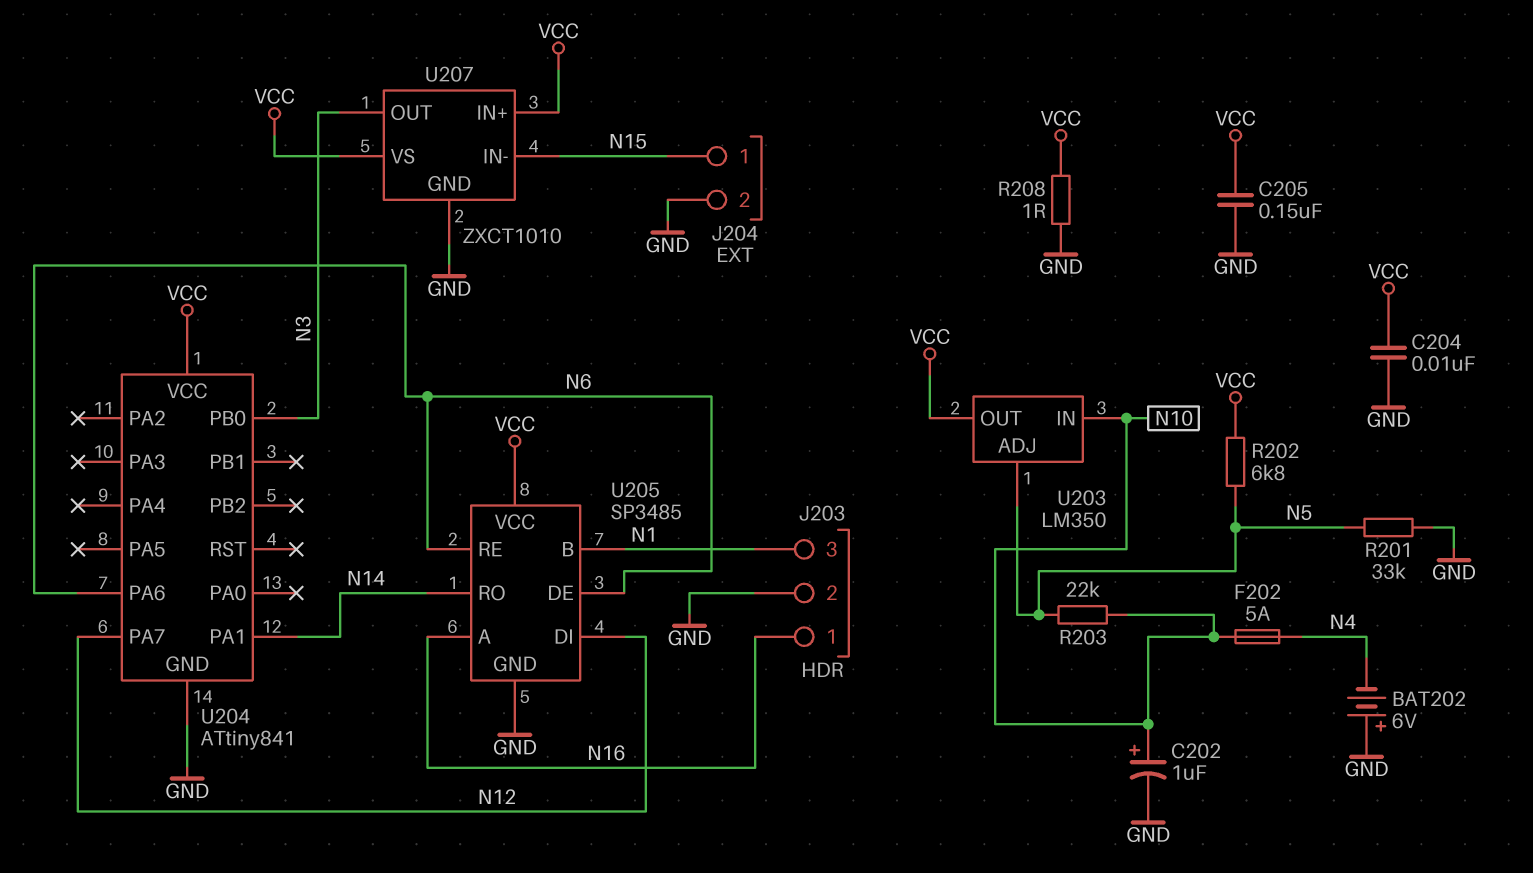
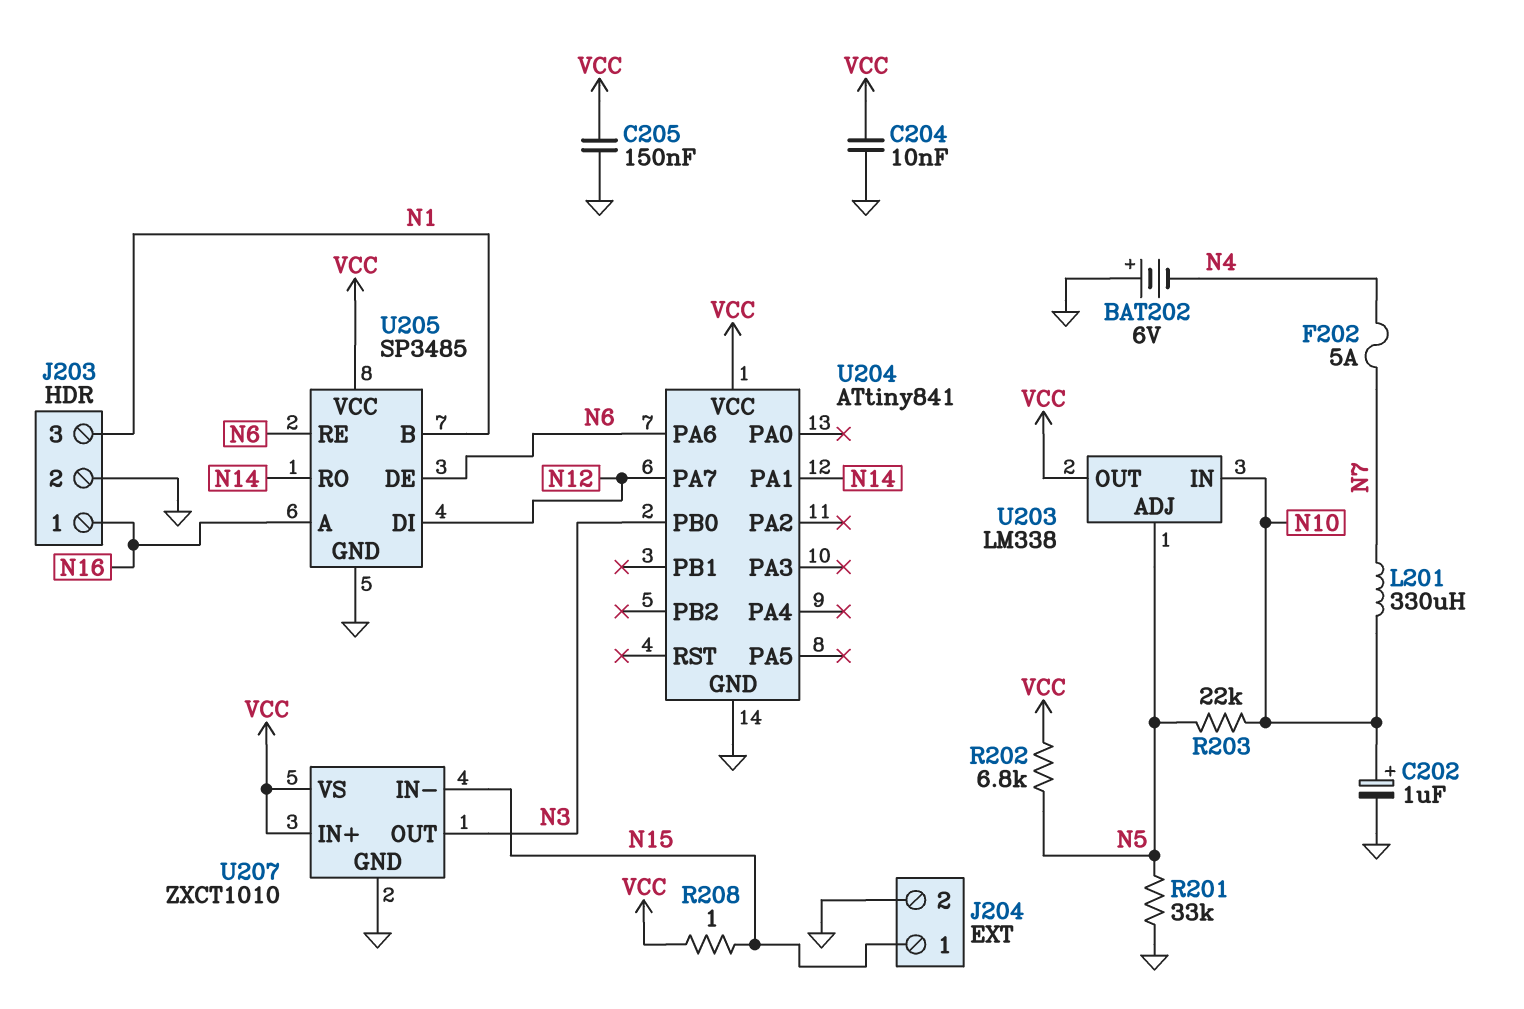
F202: 5A (N4, N10) -> 5A (N4, N7)
L201: none -> 330uH (N7, N10)
R208: 1 (GND, VCC) -> 1 (N15, VCC)
U203: LM350 -> LM338

